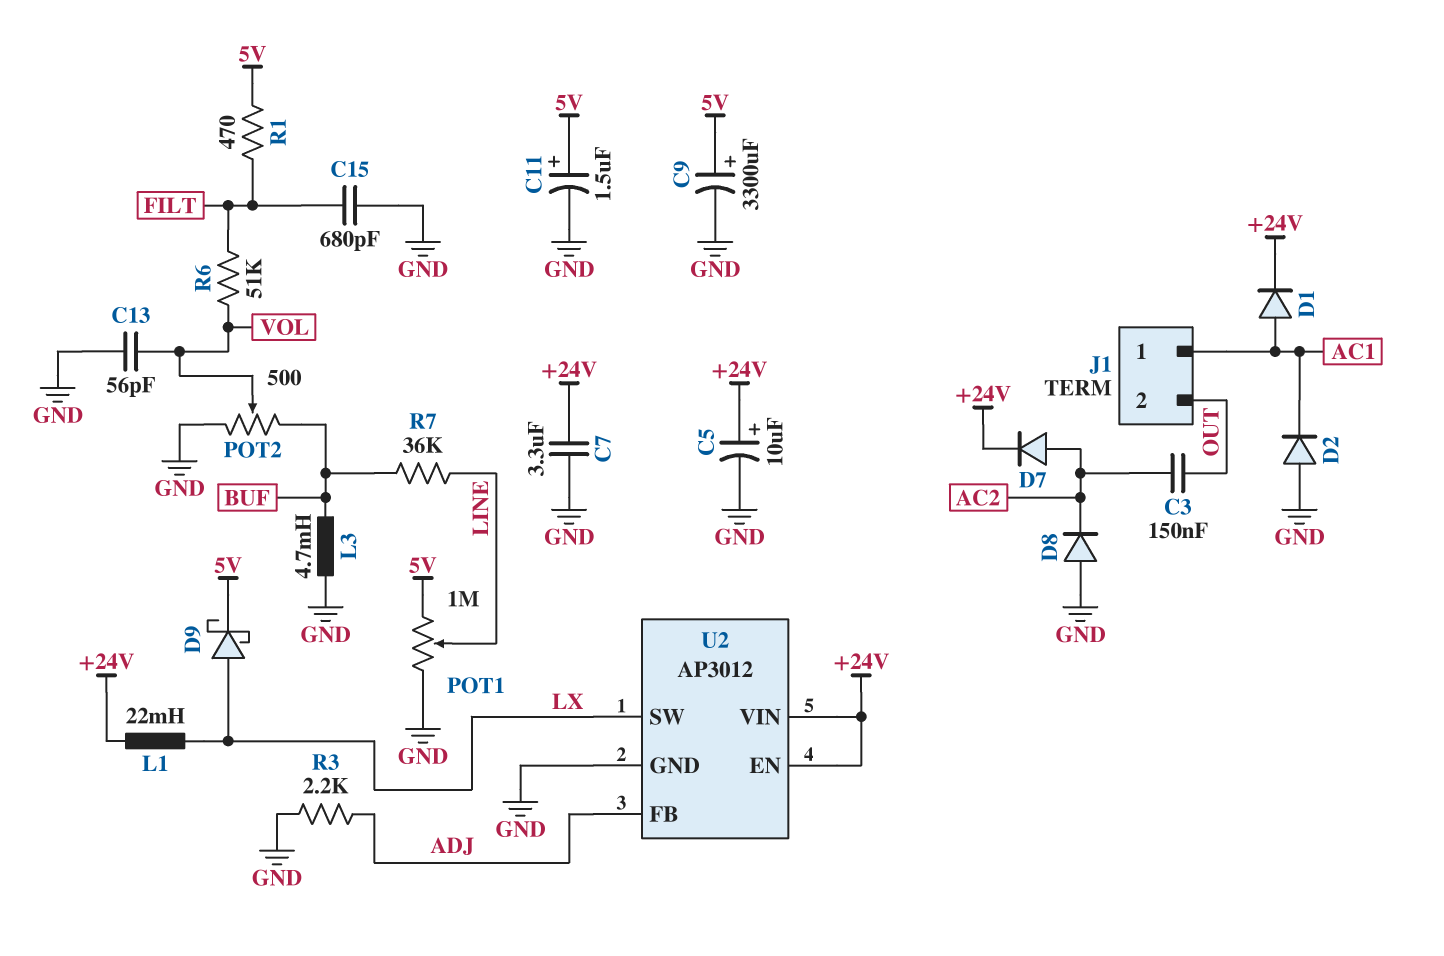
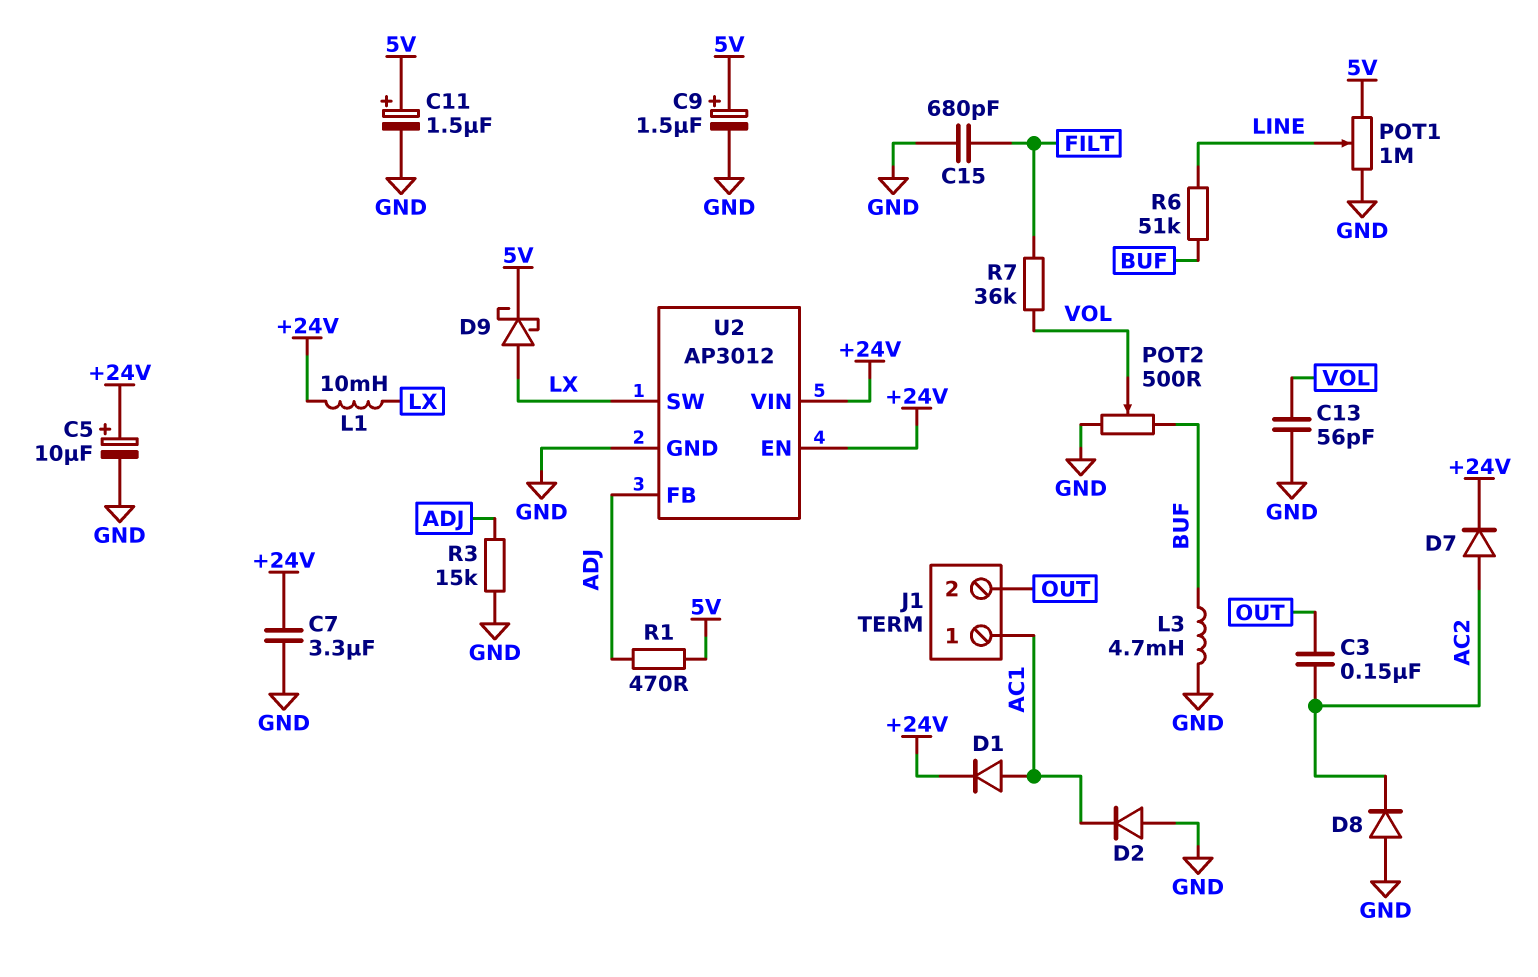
C9: 3300uF (plus 5V, minus GND) -> 1.5uF (plus 5V, minus GND)
L1: 22mH (+24V, LX) -> 10mH (+24V, LX)
R1: 470 (5V, FILT) -> 470 (5V, ADJ)
R3: 2.2k (ADJ, GND) -> 15k (ADJ, GND)
R6: 51k (FILT, VOL) -> 51k (BUF, LINE)
R7: 36k (BUF, LINE) -> 36k (FILT, VOL)

